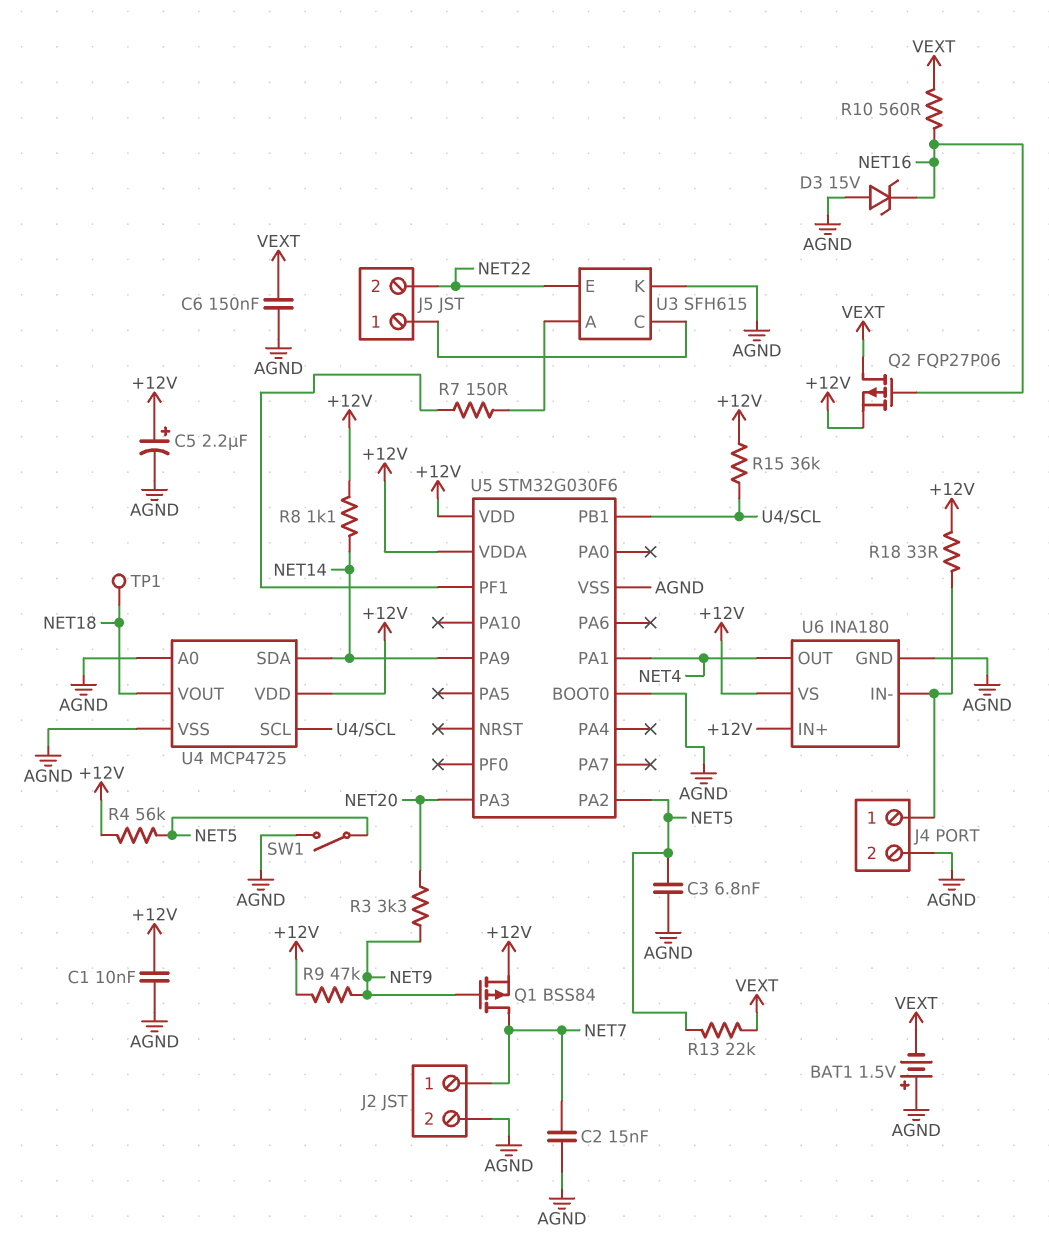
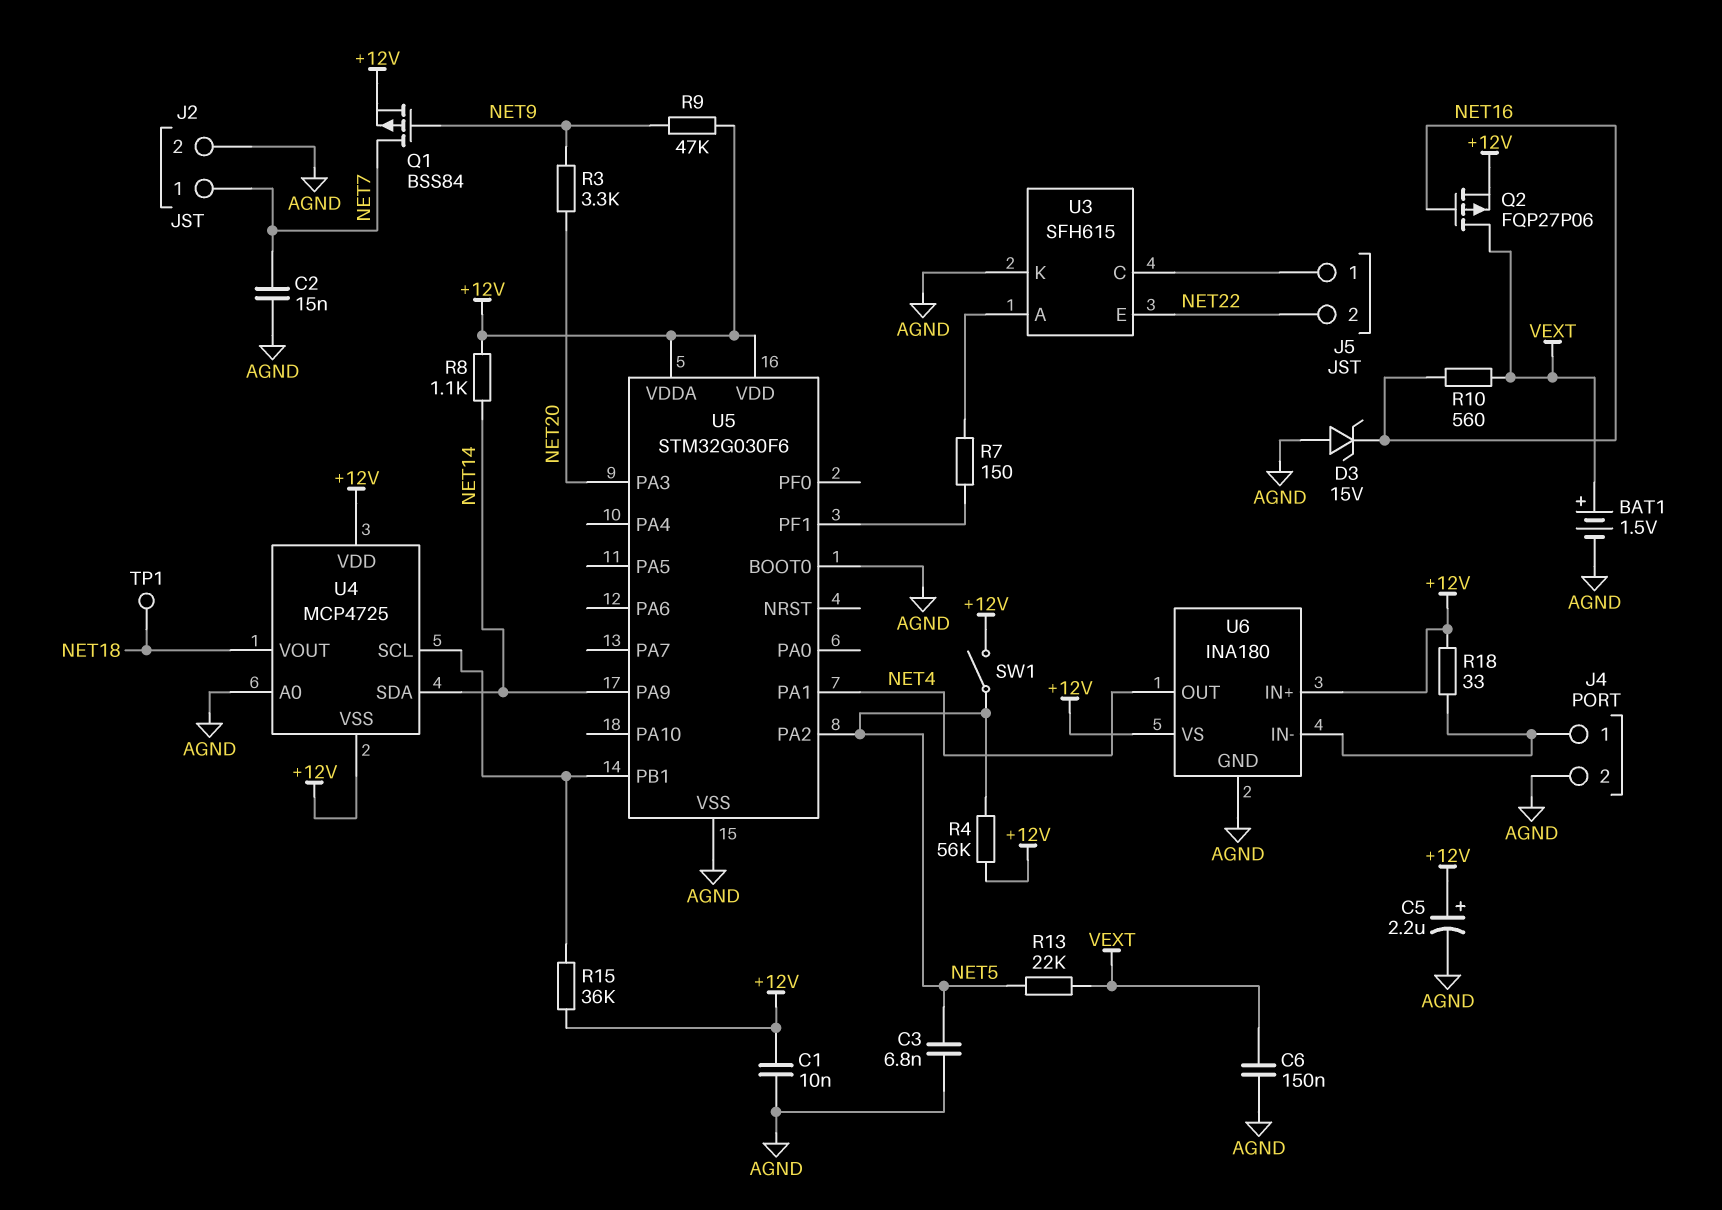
BAT1: 1.5V (plus AGND, minus VEXT) -> 1.5V (plus VEXT, minus AGND)
SW1: switch (AGND, NET5) -> switch (+12V, NET5)
U4 pin VSS: AGND -> +12V

